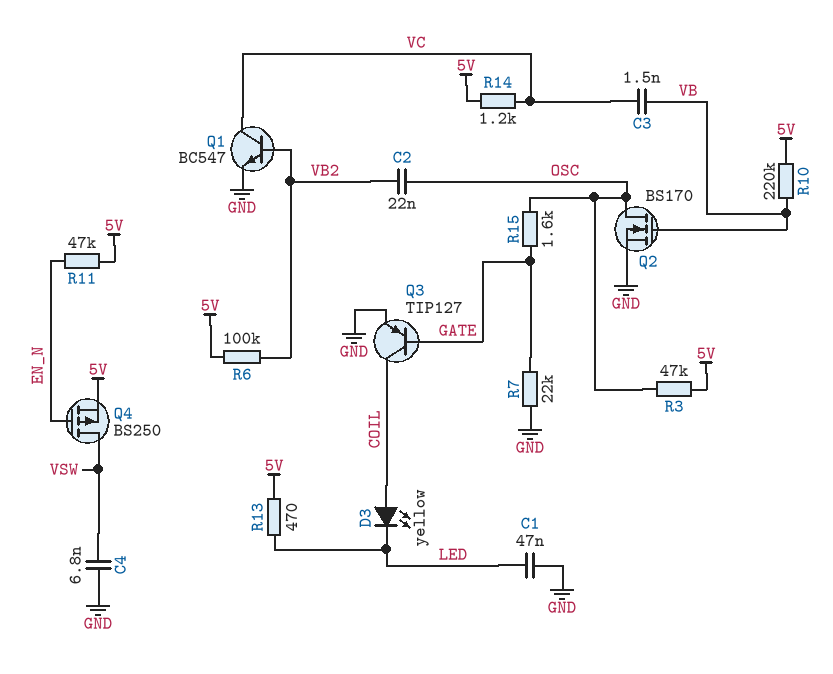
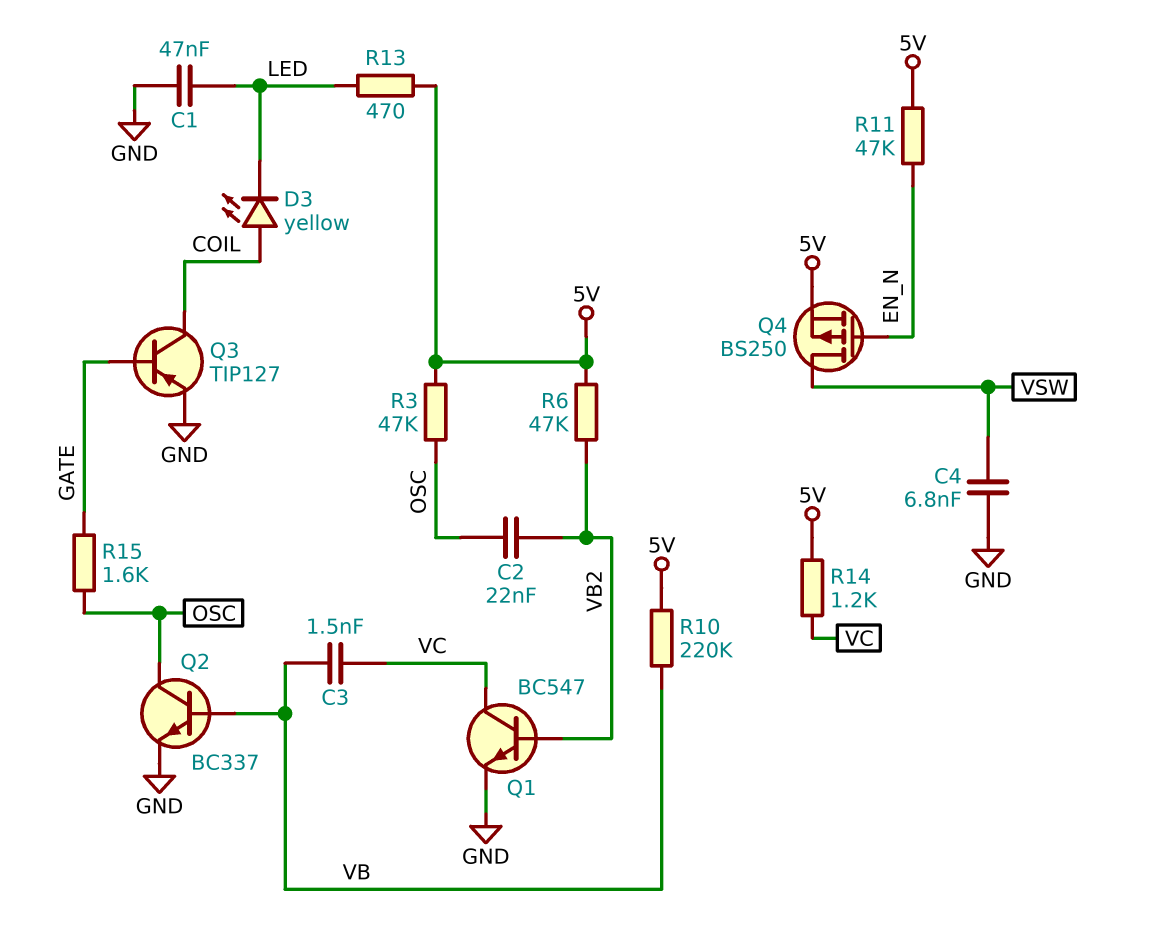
Q2: NMOS BS170 (G VB, D OSC, S GND) -> NPN BC337 (B VB, C OSC, E GND)
R6: 100k (5V, VB2) -> 47k (5V, VB2)
R7: 22k (GATE, GND) -> none

